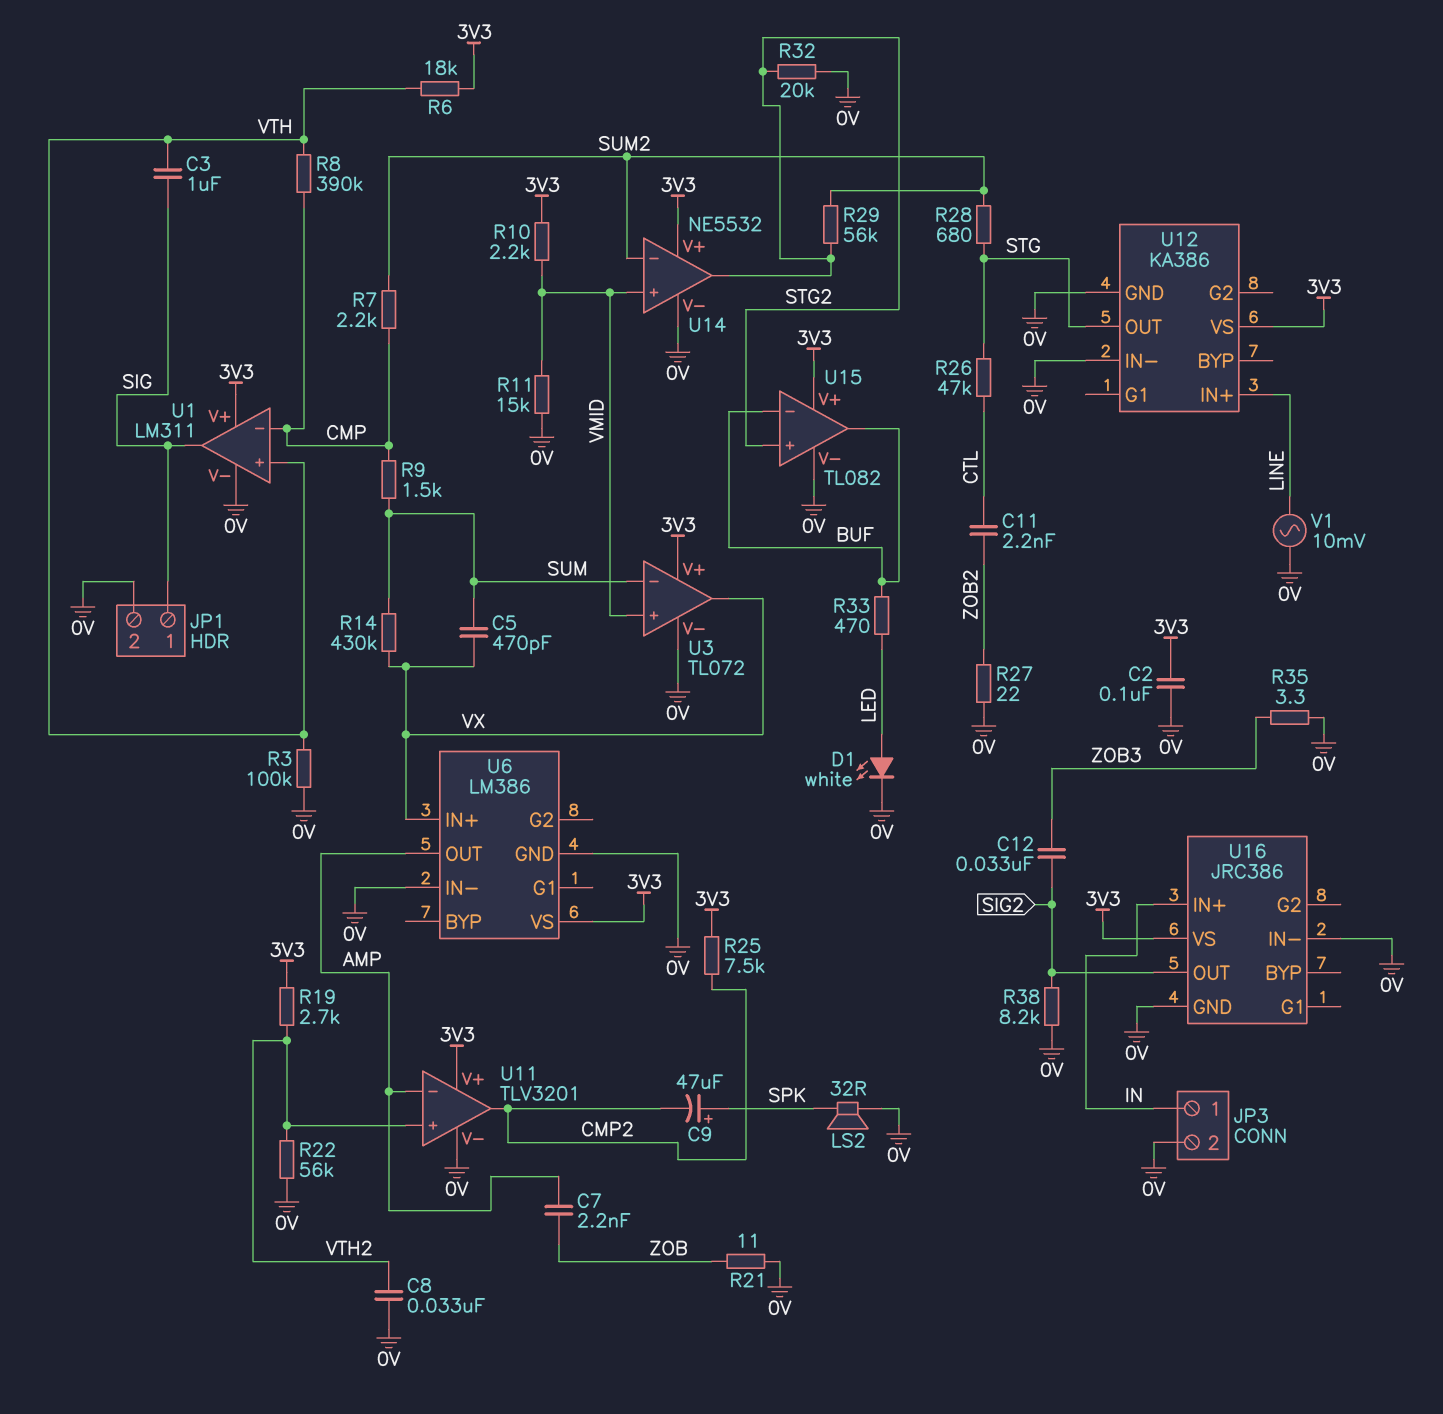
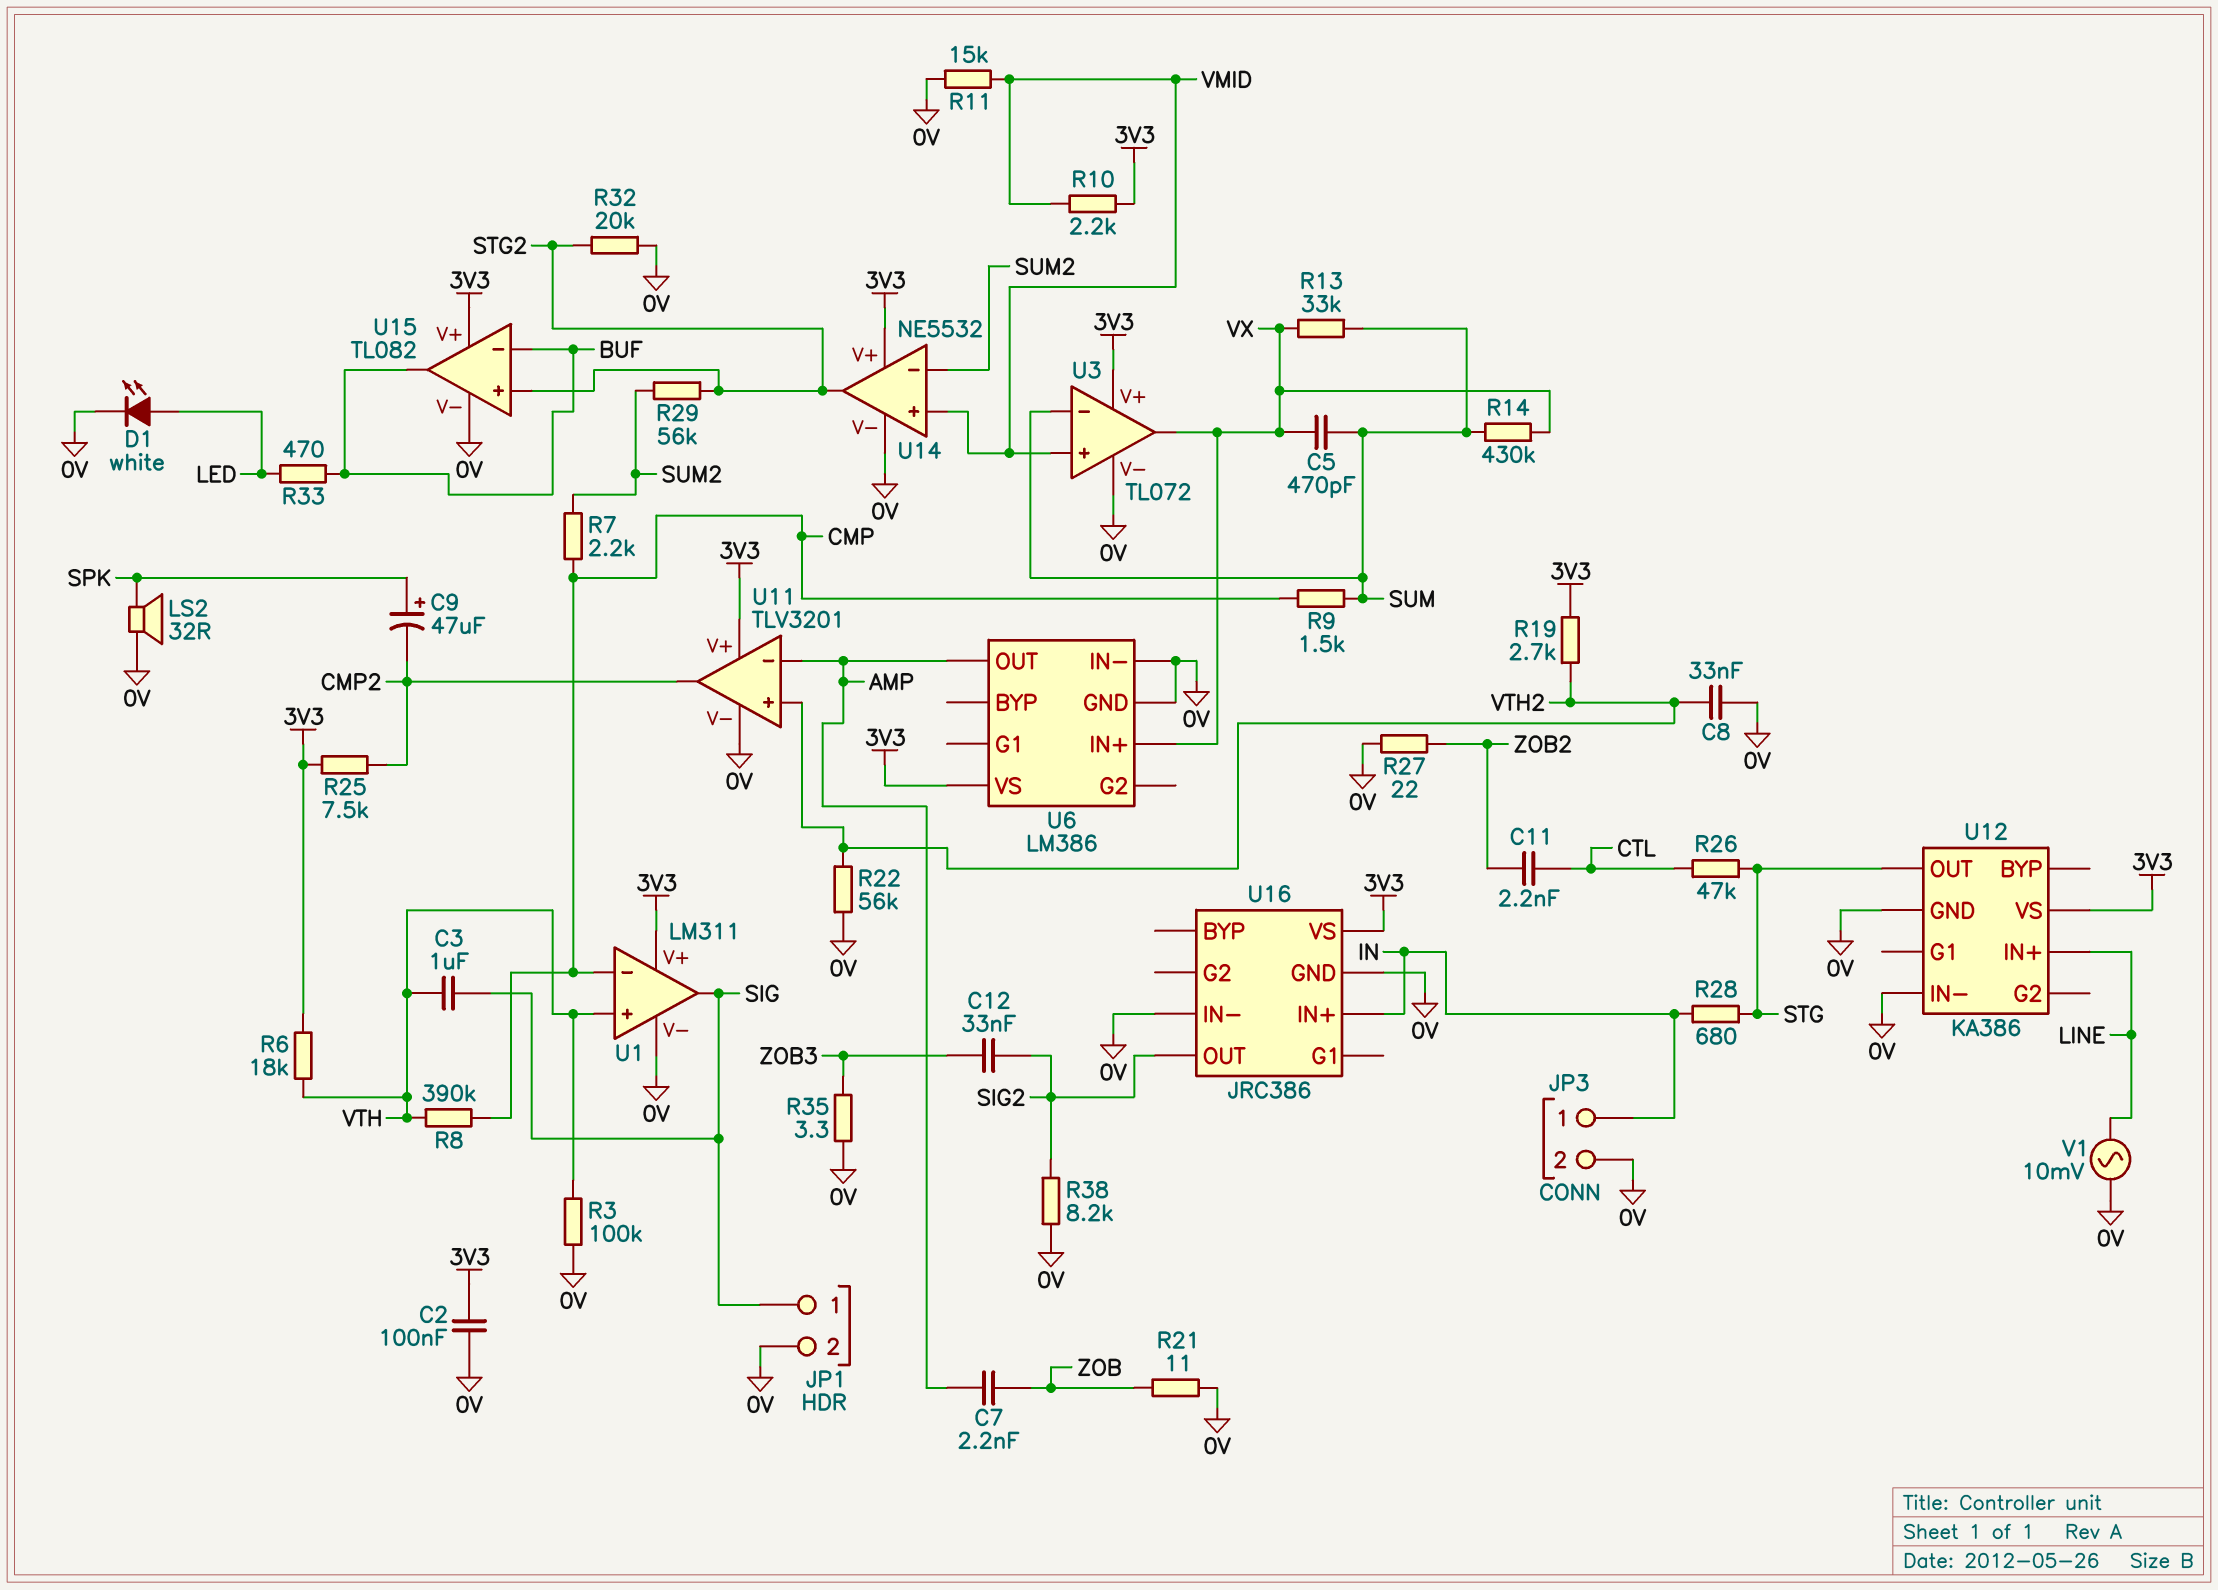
R13: none -> 33k (SUM, VX)
R28: 680 (STG, SUM2) -> 680 (IN, STG)

